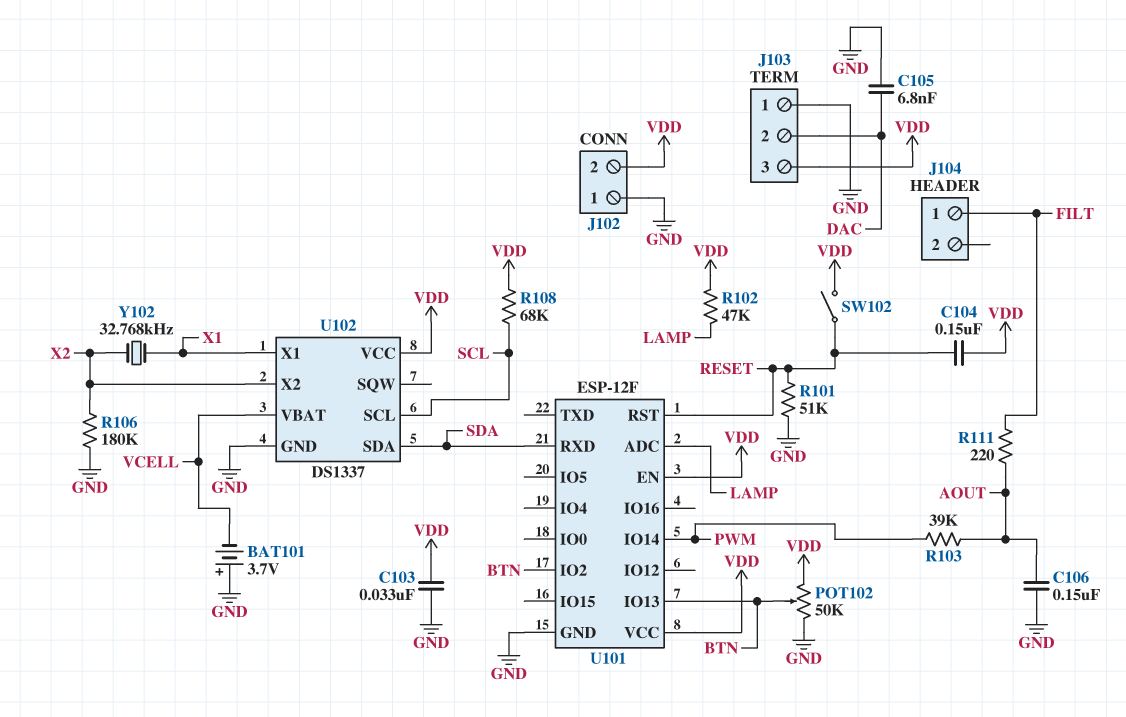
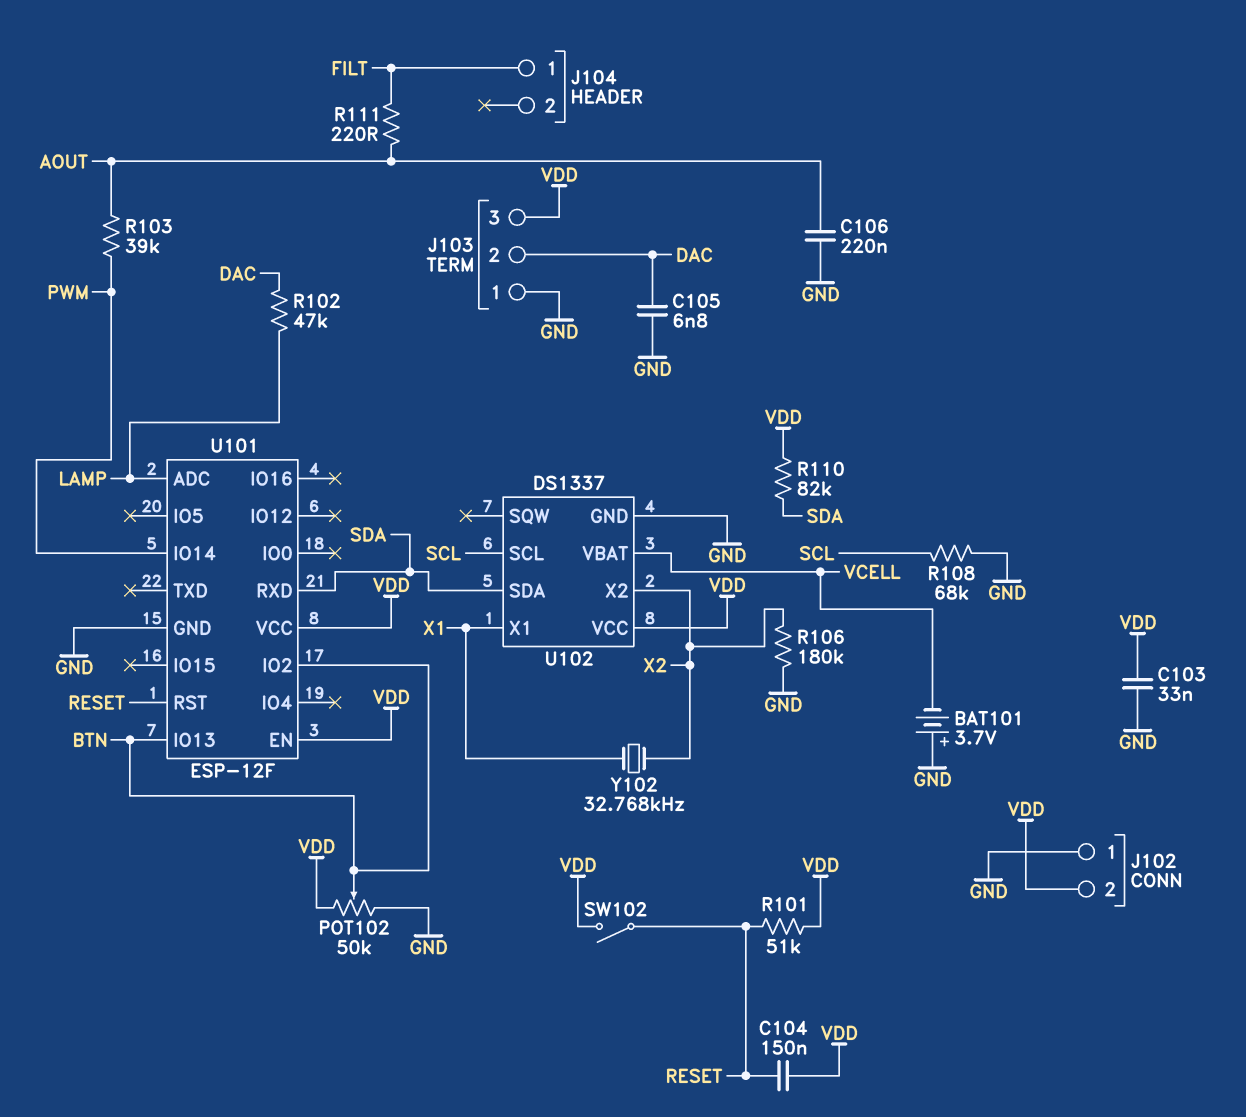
C106: 150nF (AOUT, GND) -> 220nF (AOUT, GND)
R101: 51k (GND, RESET) -> 51k (RESET, VDD)
R102: 47k (LAMP, VDD) -> 47k (DAC, LAMP)
R108: 68k (SCL, VDD) -> 68k (GND, SCL)
R110: none -> 82k (SDA, VDD)

